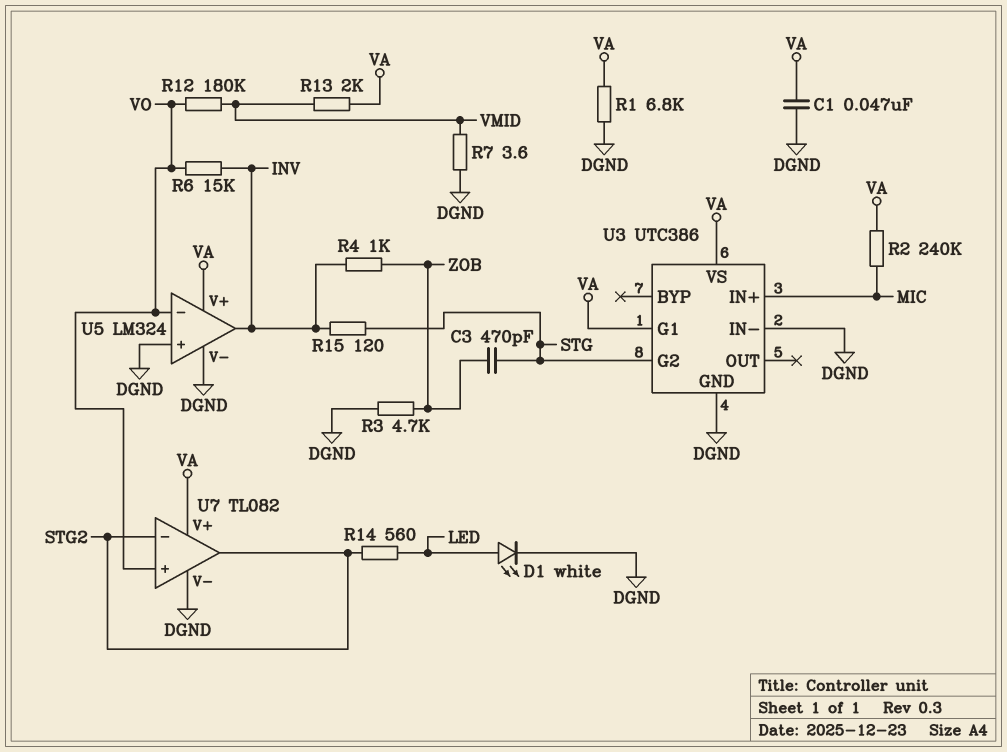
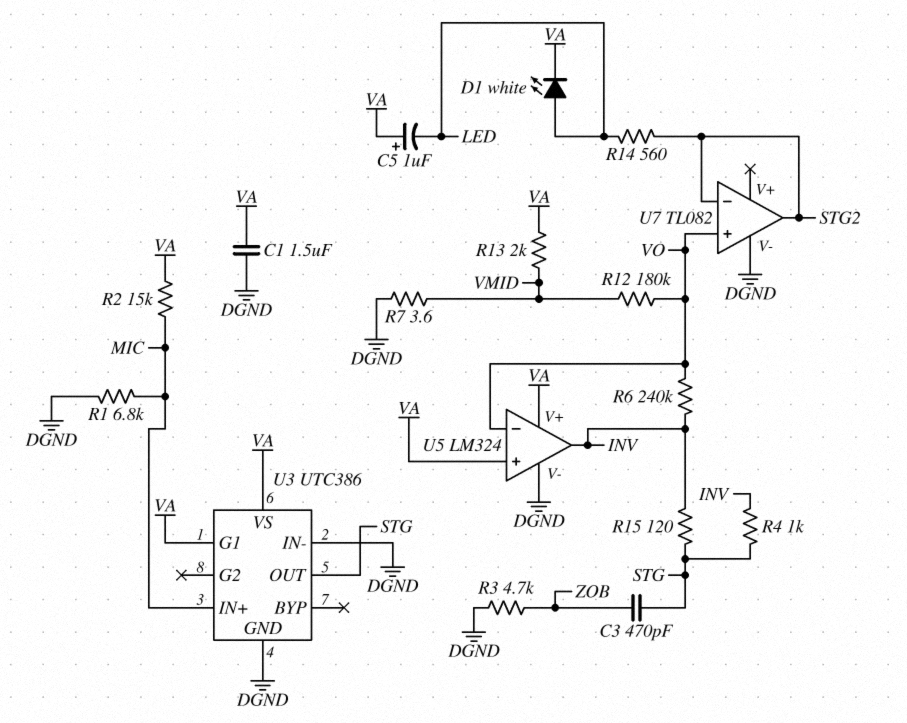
C1: 47nF (DGND, VA) -> 1.5uF (DGND, VA)
C5: none -> 1uF (plus VA, minus LED)
D1: LED white (A LED, K DGND) -> LED white (A LED, K VA)
R1: 6.8k (DGND, VA) -> 6.8k (DGND, MIC)
R2: 240k (MIC, VA) -> 15k (MIC, VA)
R4: 1k (INV, ZOB) -> 1k (INV, STG)
R6: 15k (INV, VO) -> 240k (INV, VO)
U3 pin G2: STG -> none
U3 pin OUT: none -> STG
U5 pin in+: DGND -> VA
U7 pin V+: VA -> none

